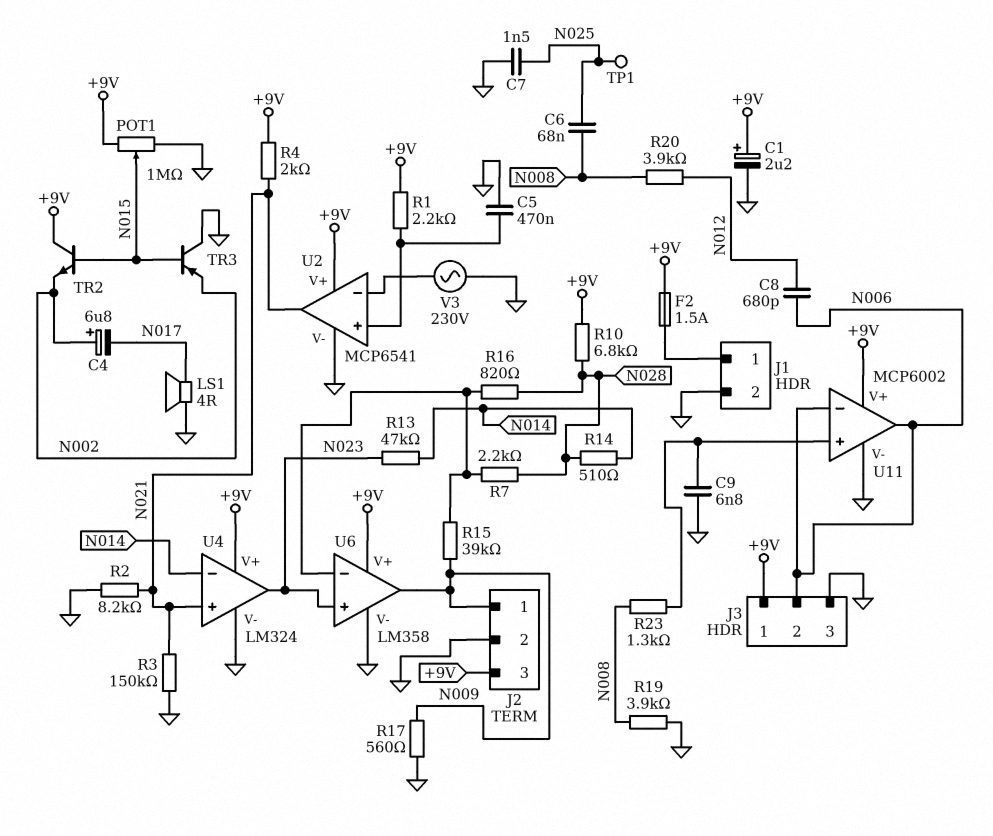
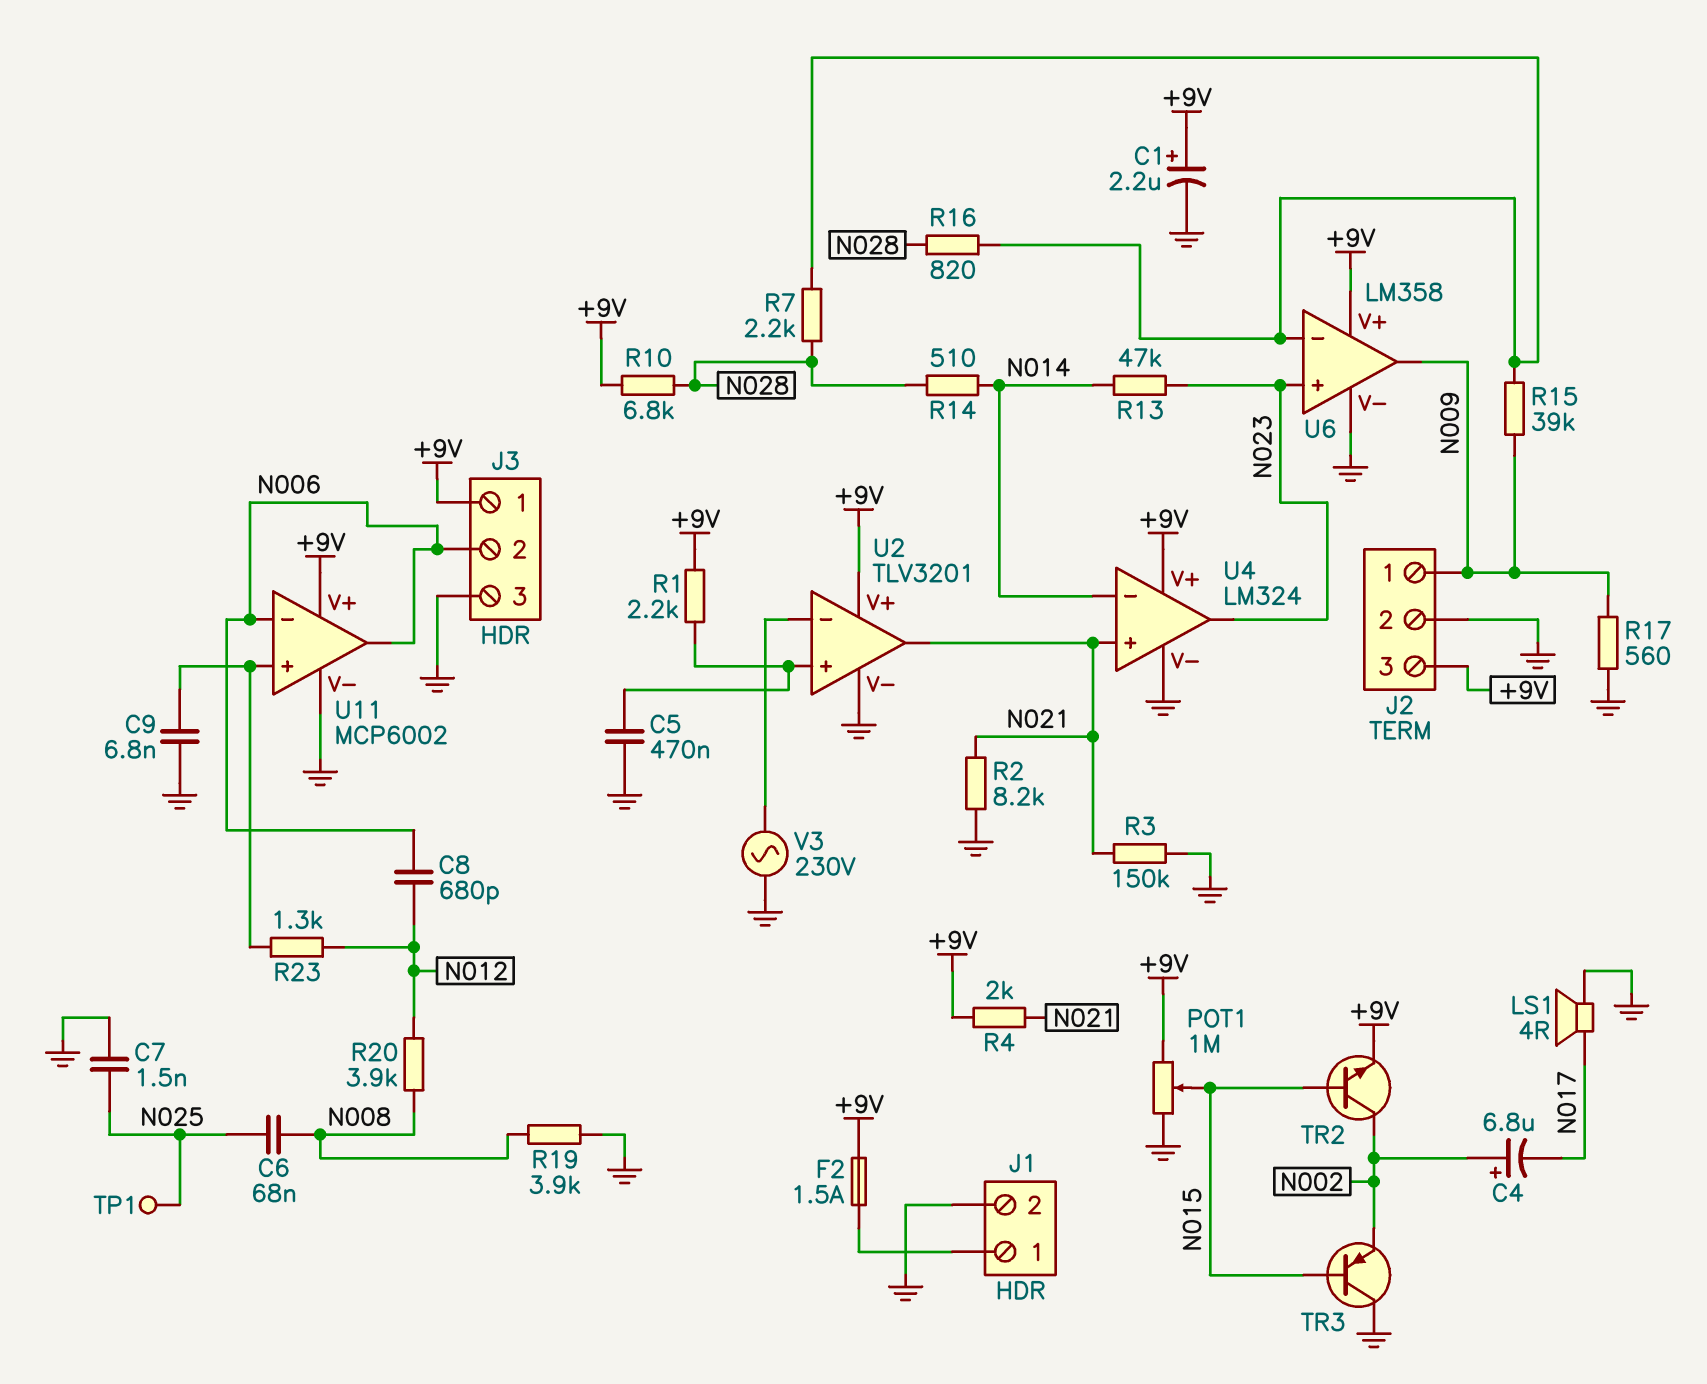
R23: 1.3k (N008, U11/in+) -> 1.3k (N012, U11/in+)
TR2: NPN (B N015, C +9V, E N002) -> NPN (B N015, C N002, E +9V)
U2: MCP6541 -> TLV3201

